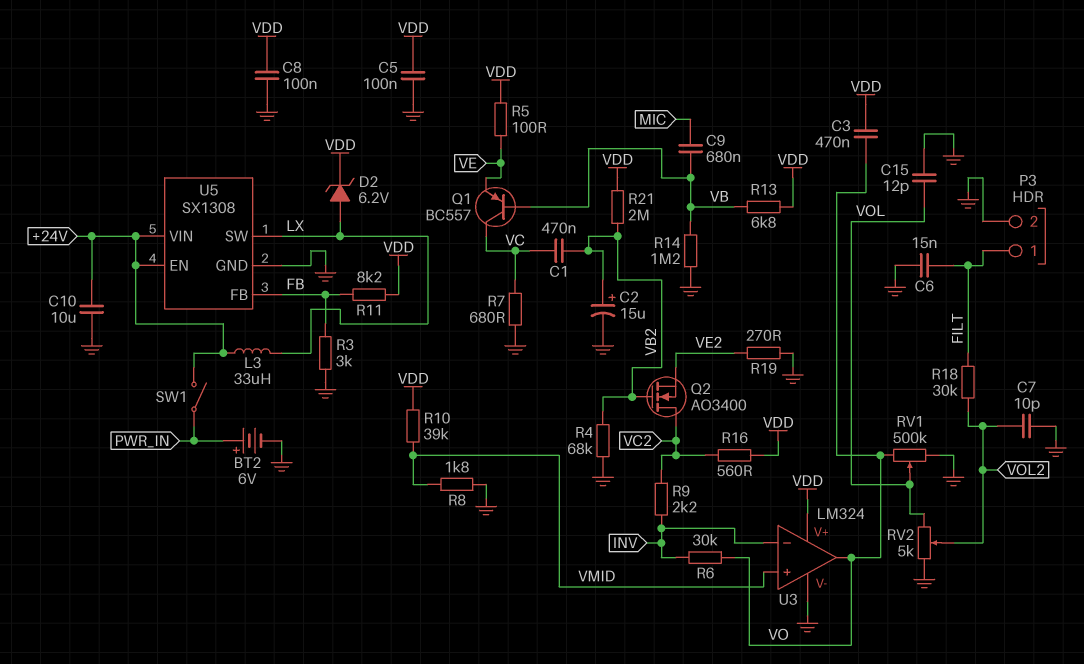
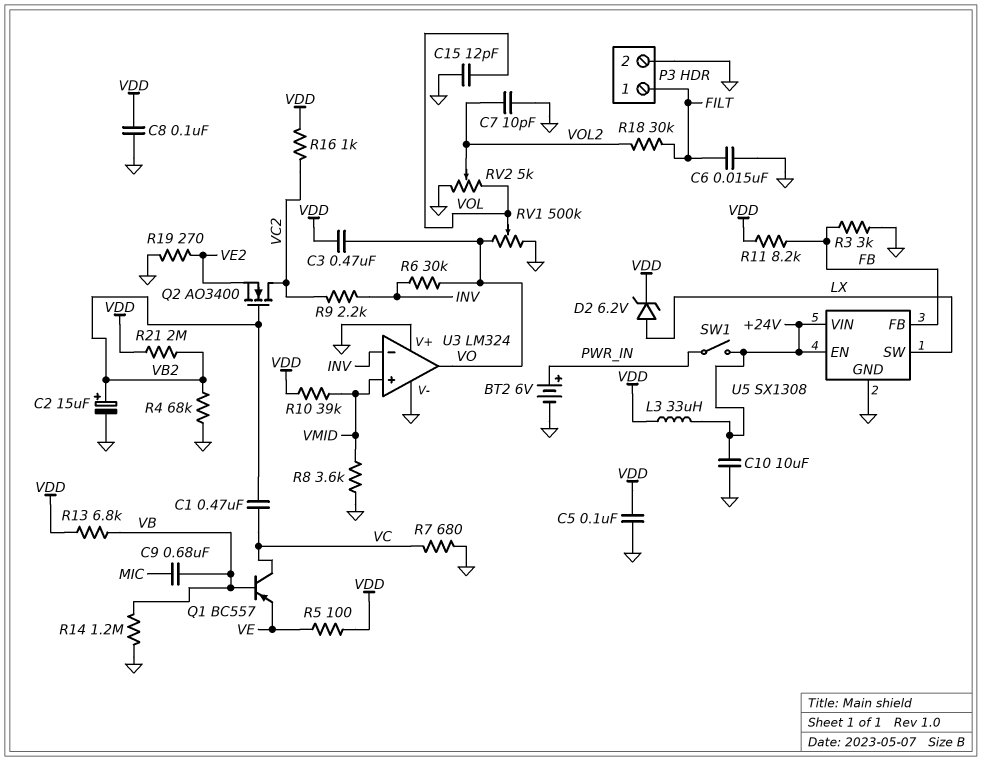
L3: 33uH (+24V, LX) -> 33uH (+24V, VDD)
R8: 1.8k (GND, VMID) -> 3.6k (GND, VMID)
R16: 560 (VC2, VDD) -> 1k (VC2, VDD)
U3 pin V+: VDD -> GND

